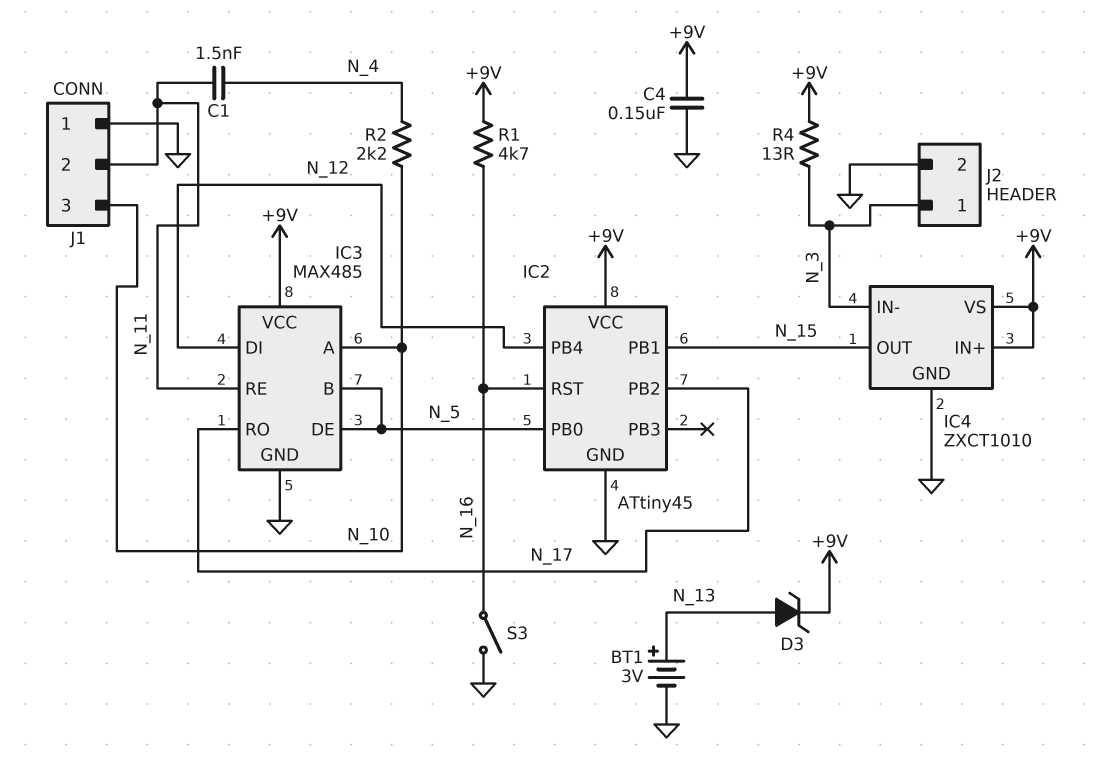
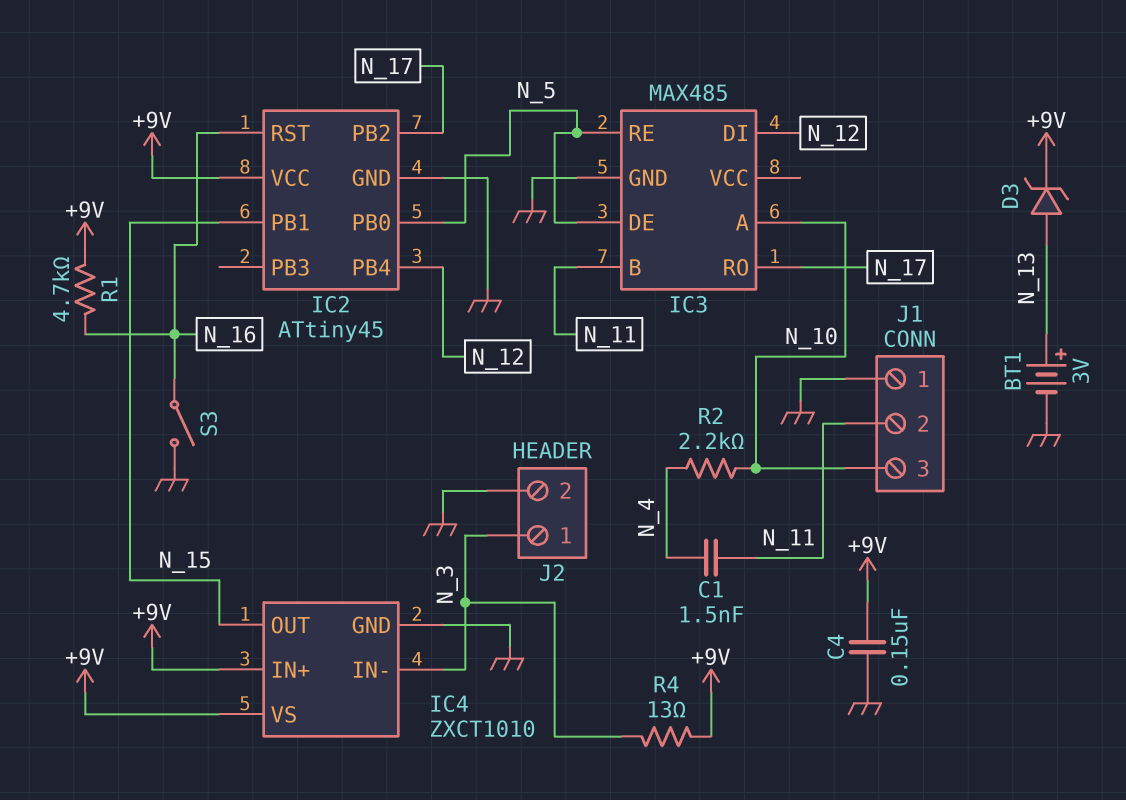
IC3 pin B: N_5 -> N_11
IC3 pin RE: N_11 -> N_5
IC3 pin VCC: +9V -> none

